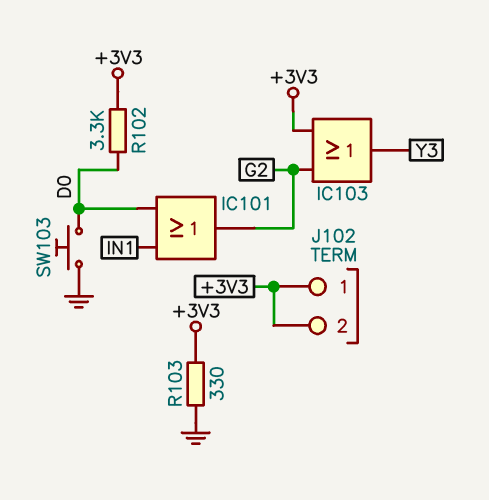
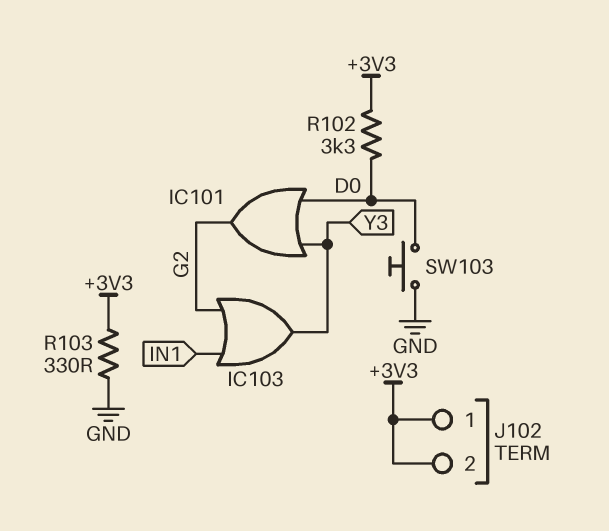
IC101: OR (in D0, in IN1, out G2) -> OR (in D0, in Y3, out G2)
IC103: OR (in +3V3, in G2, out Y3) -> OR (in G2, in IN1, out Y3)

